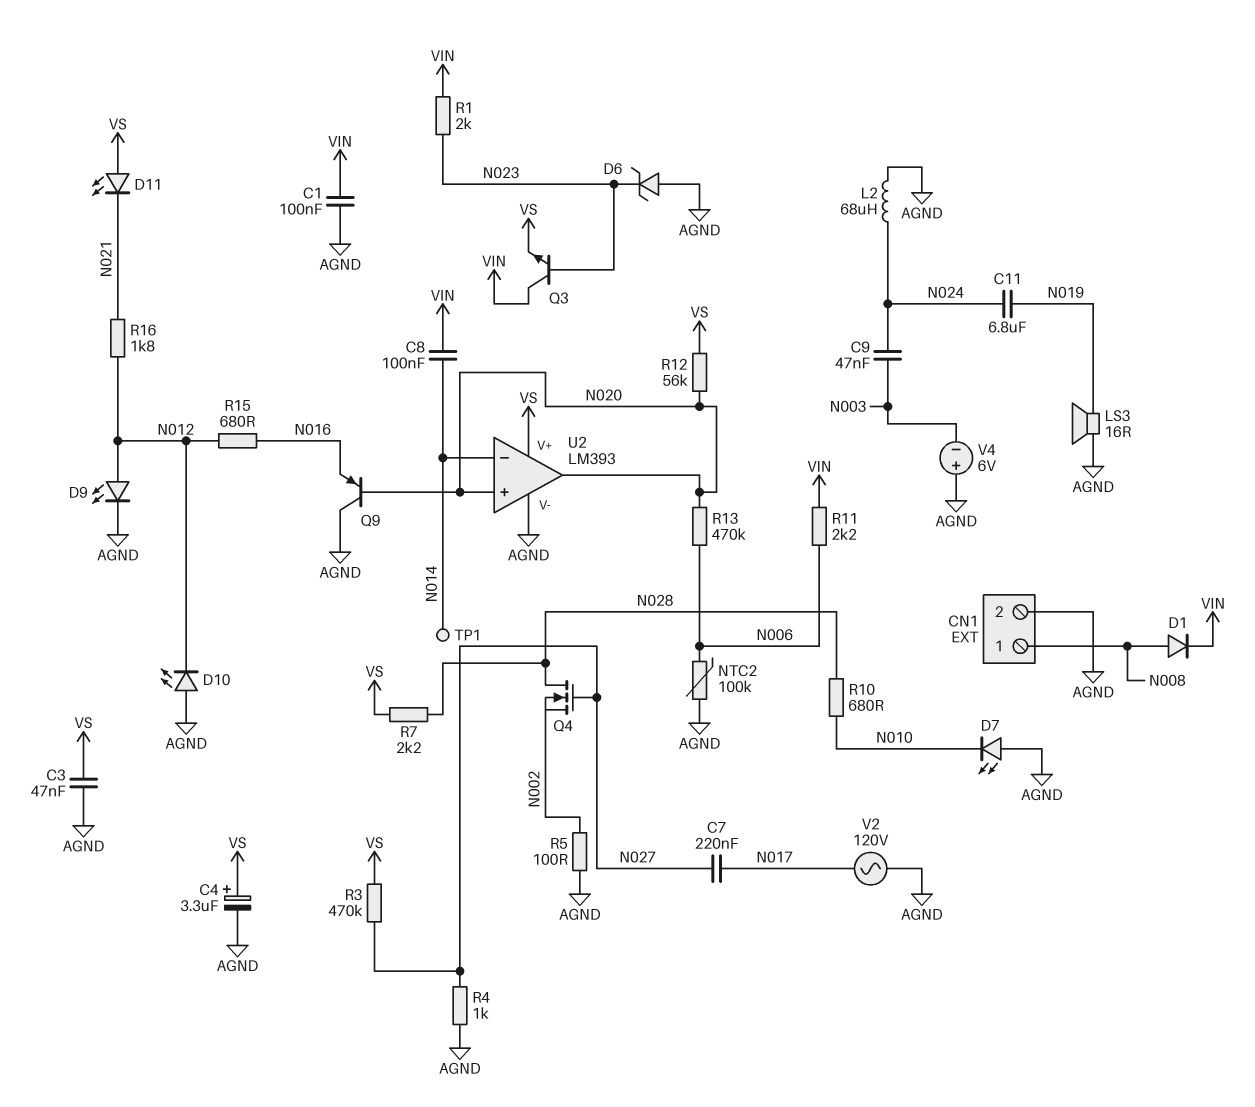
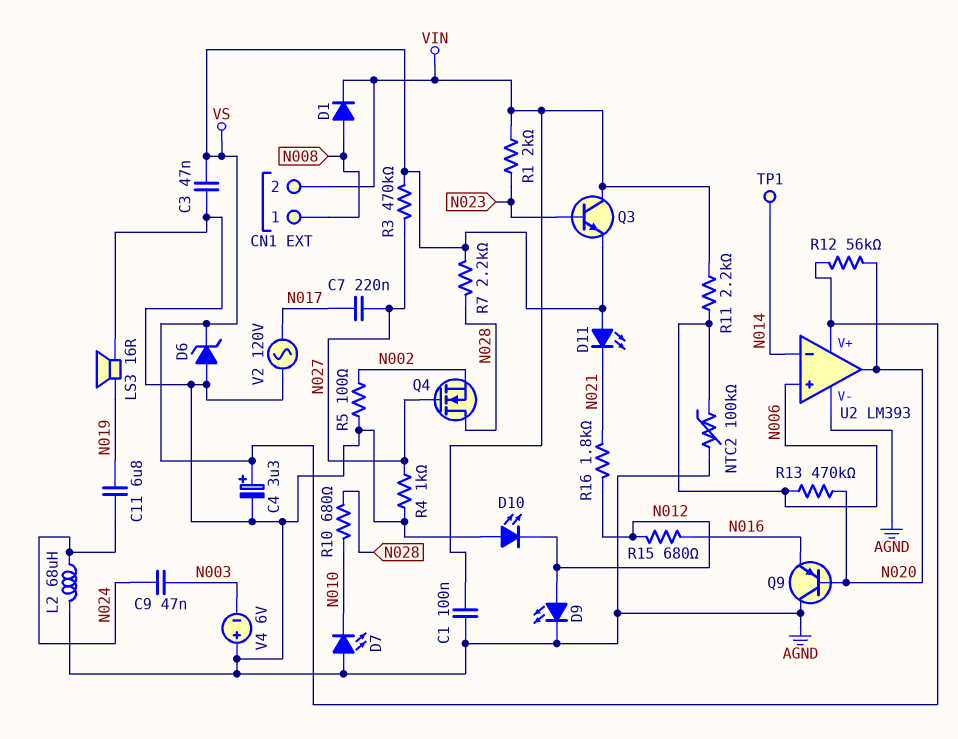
C8: 100nF (N014, VIN) -> none
CN1 pin 2: AGND -> VIN
D6: zener (A AGND, K N023) -> zener (A AGND, K VS)
U2 pin in+: N020 -> N006

